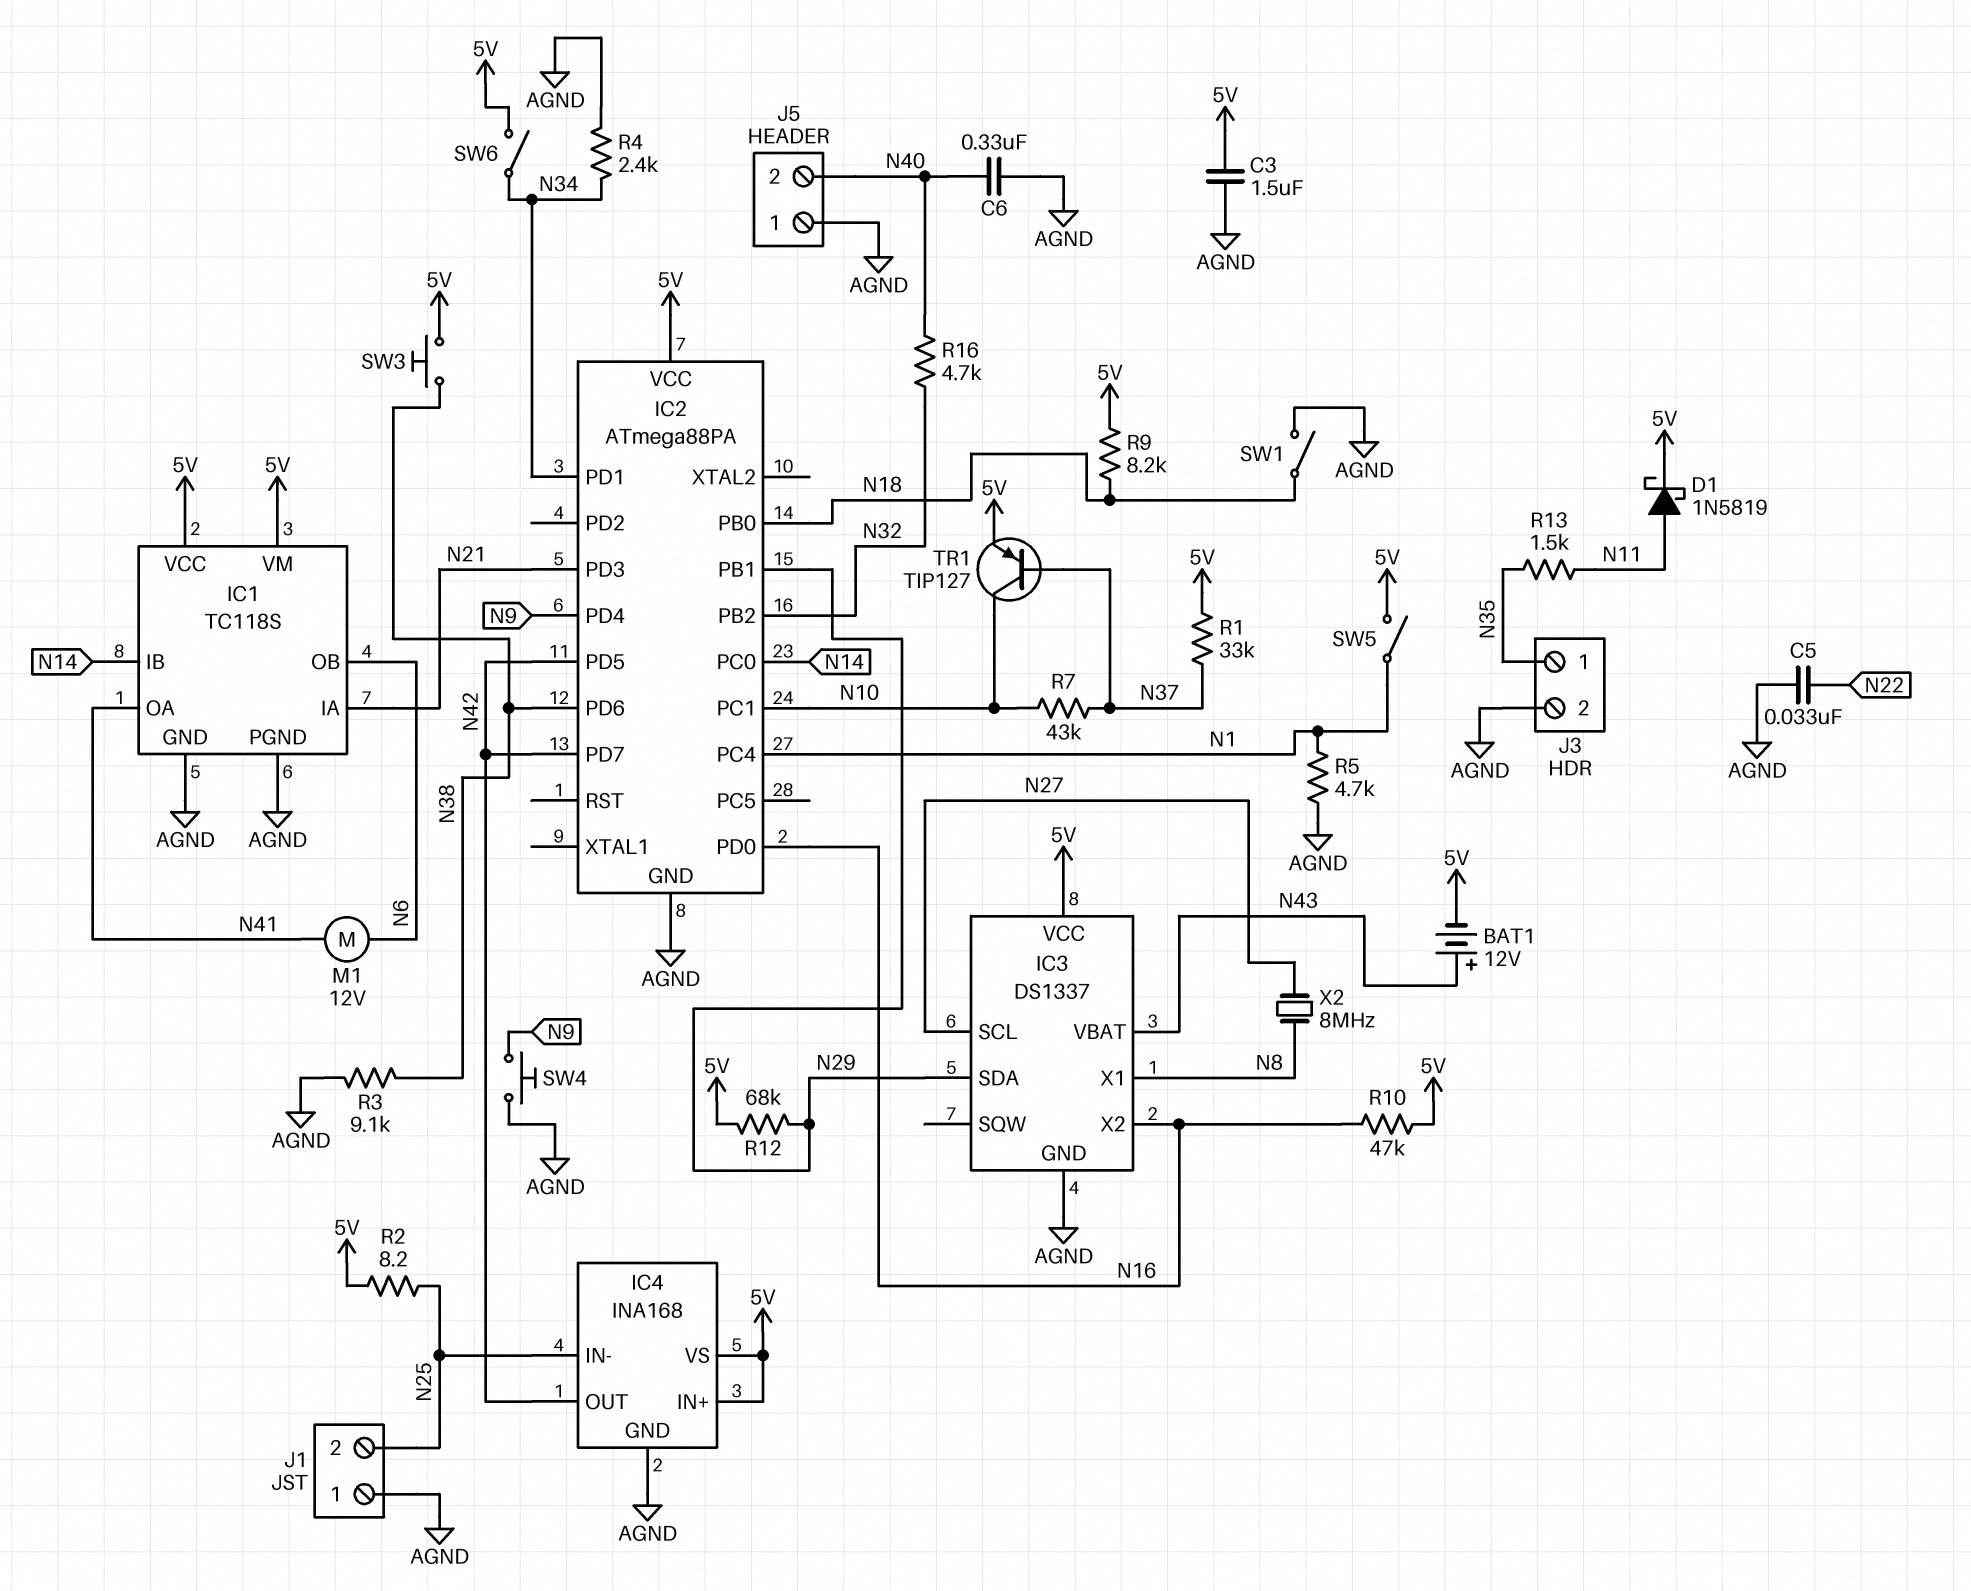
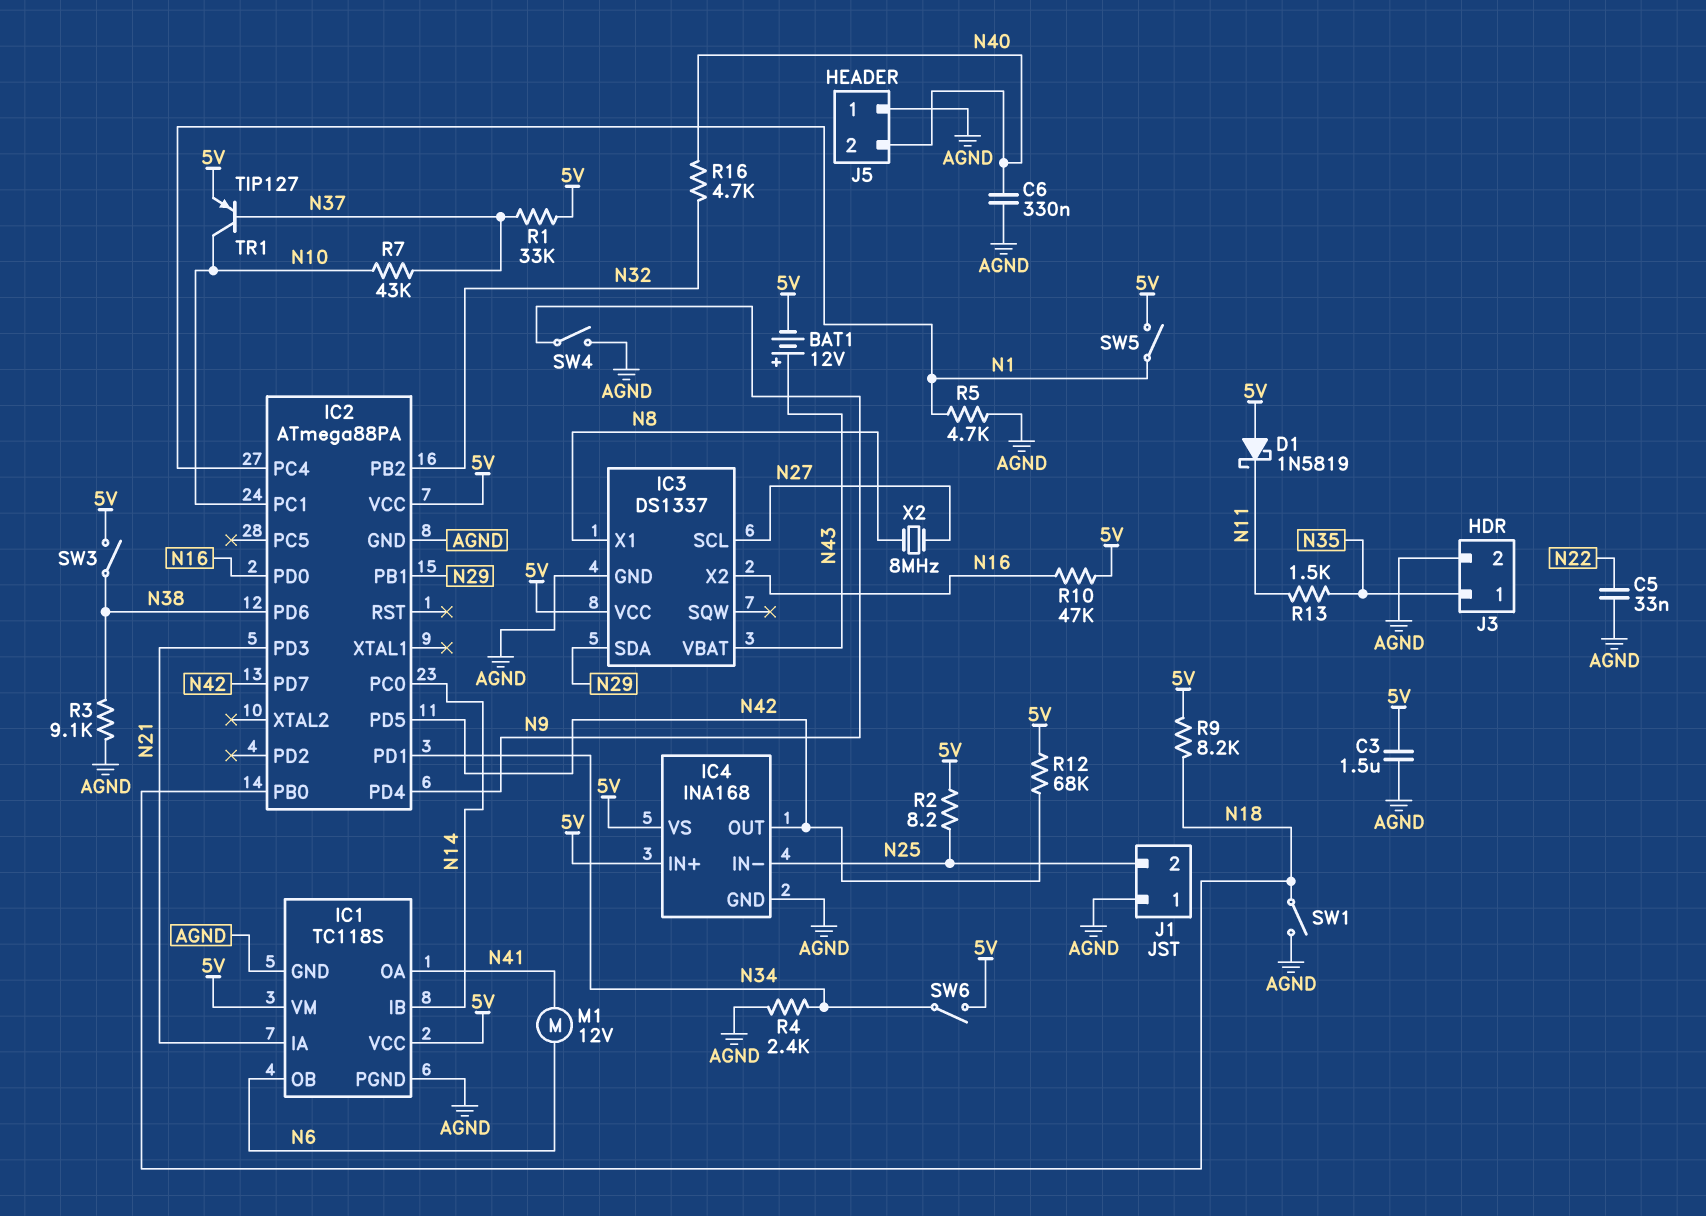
D1: schottky 1N5819 (A N11, K 5V) -> schottky 1N5819 (A 5V, K N11)
R12: 68k (5V, N29) -> 68k (5V, N42)
SW3: button (5V, N38) -> switch (5V, N38)
SW4: button (AGND, N9) -> switch (AGND, N9)

